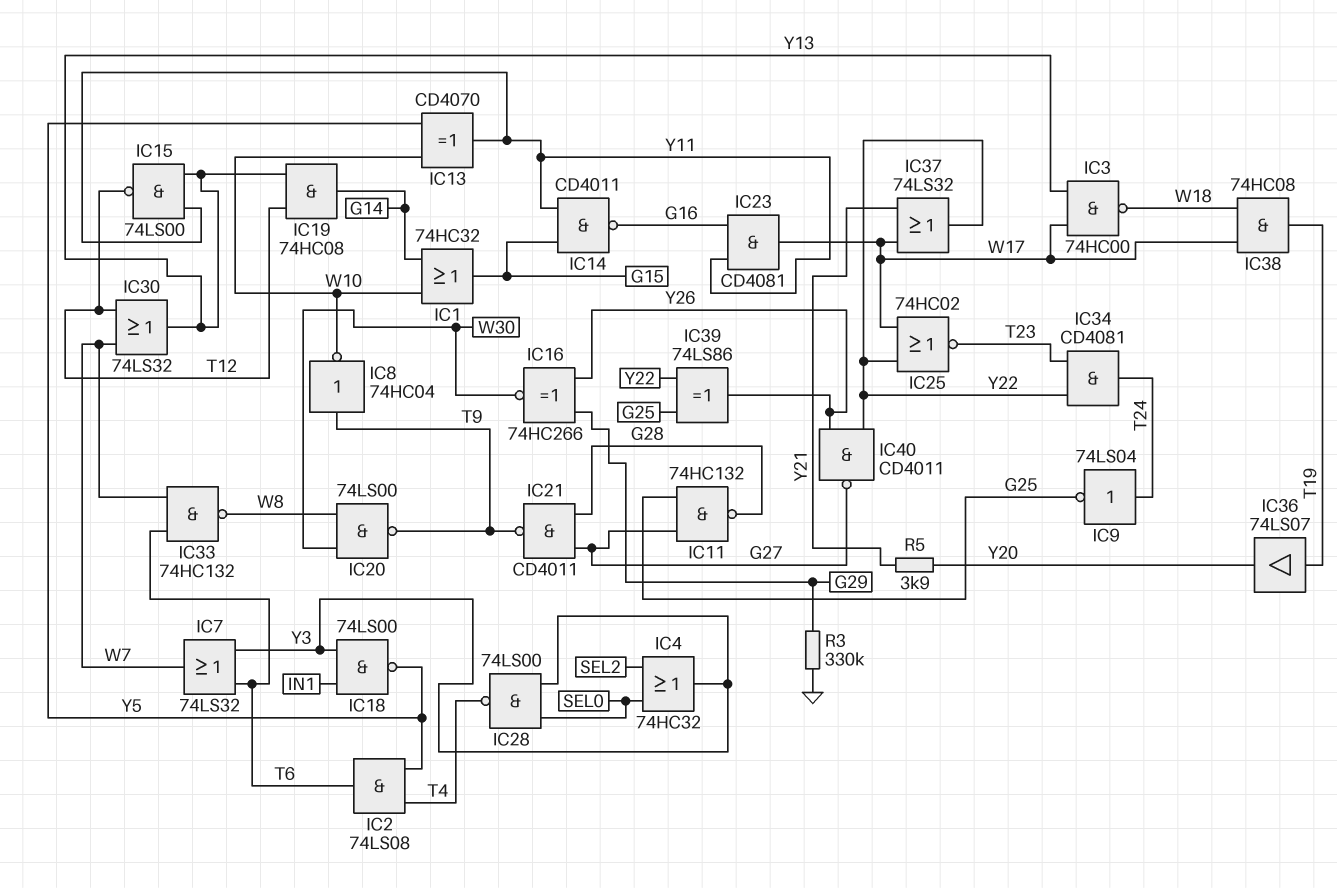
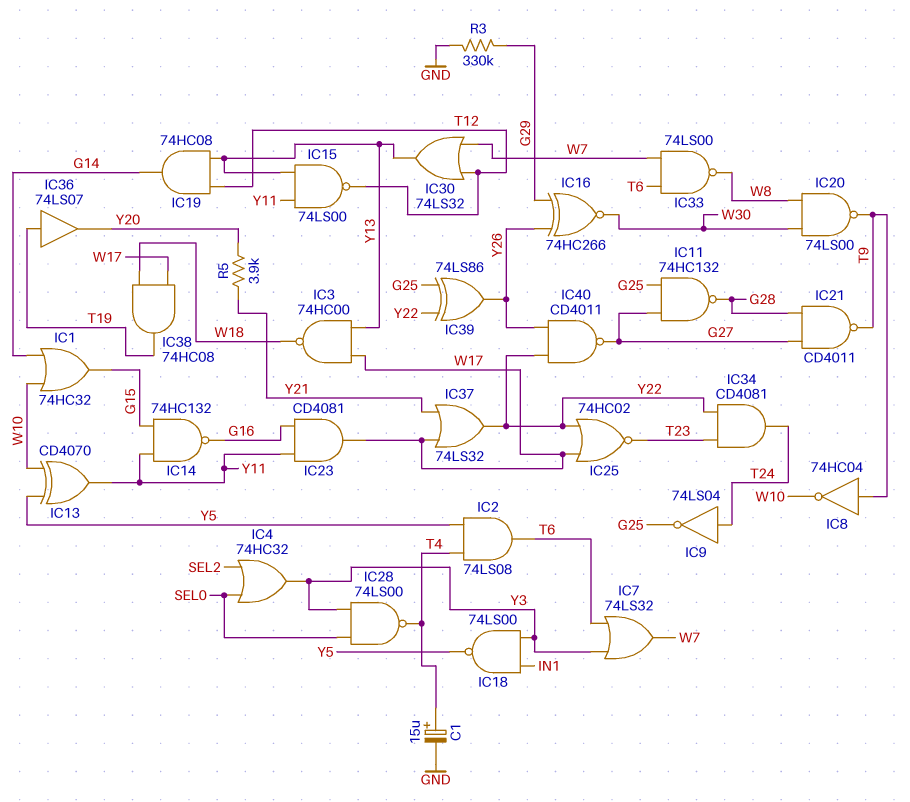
C1: none -> 15uF (plus T4, minus GND)
IC14: NAND CD4011 (in G15, in Y11, out G16) -> NAND 74HC132 (in G15, in Y11, out G16)
IC33: NAND 74HC132 (in T6, in W7, out W8) -> NAND 74LS00 (in T6, in W7, out W8)

